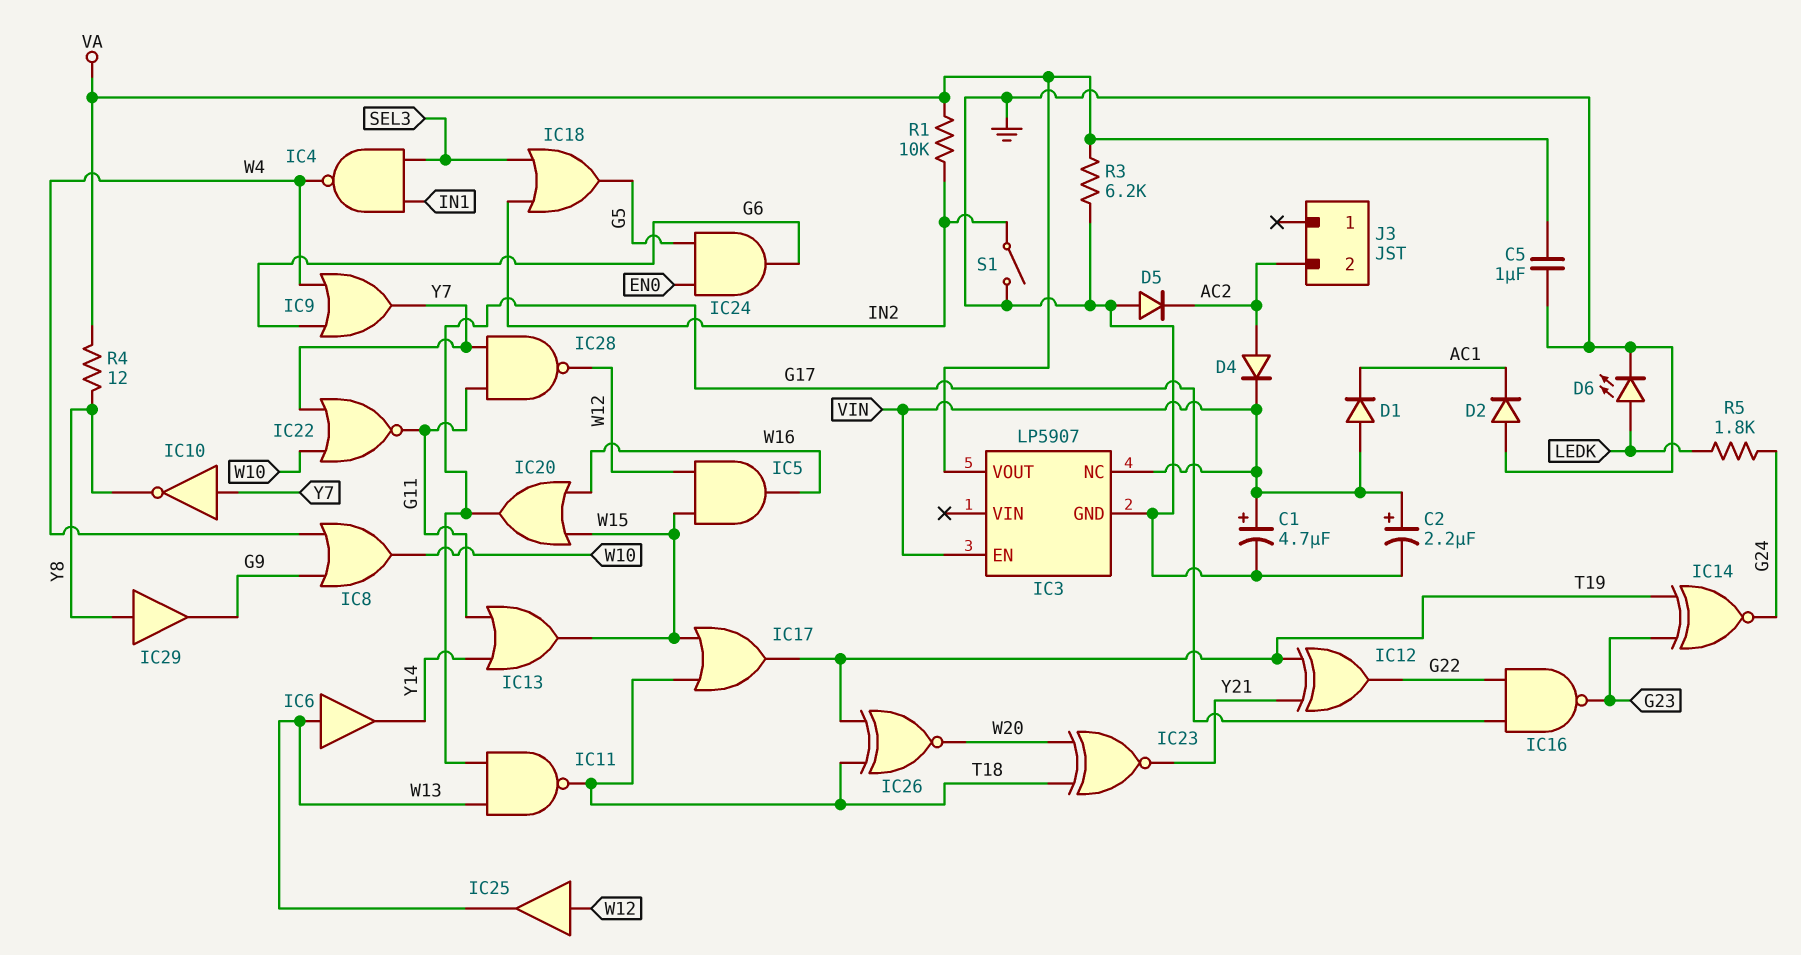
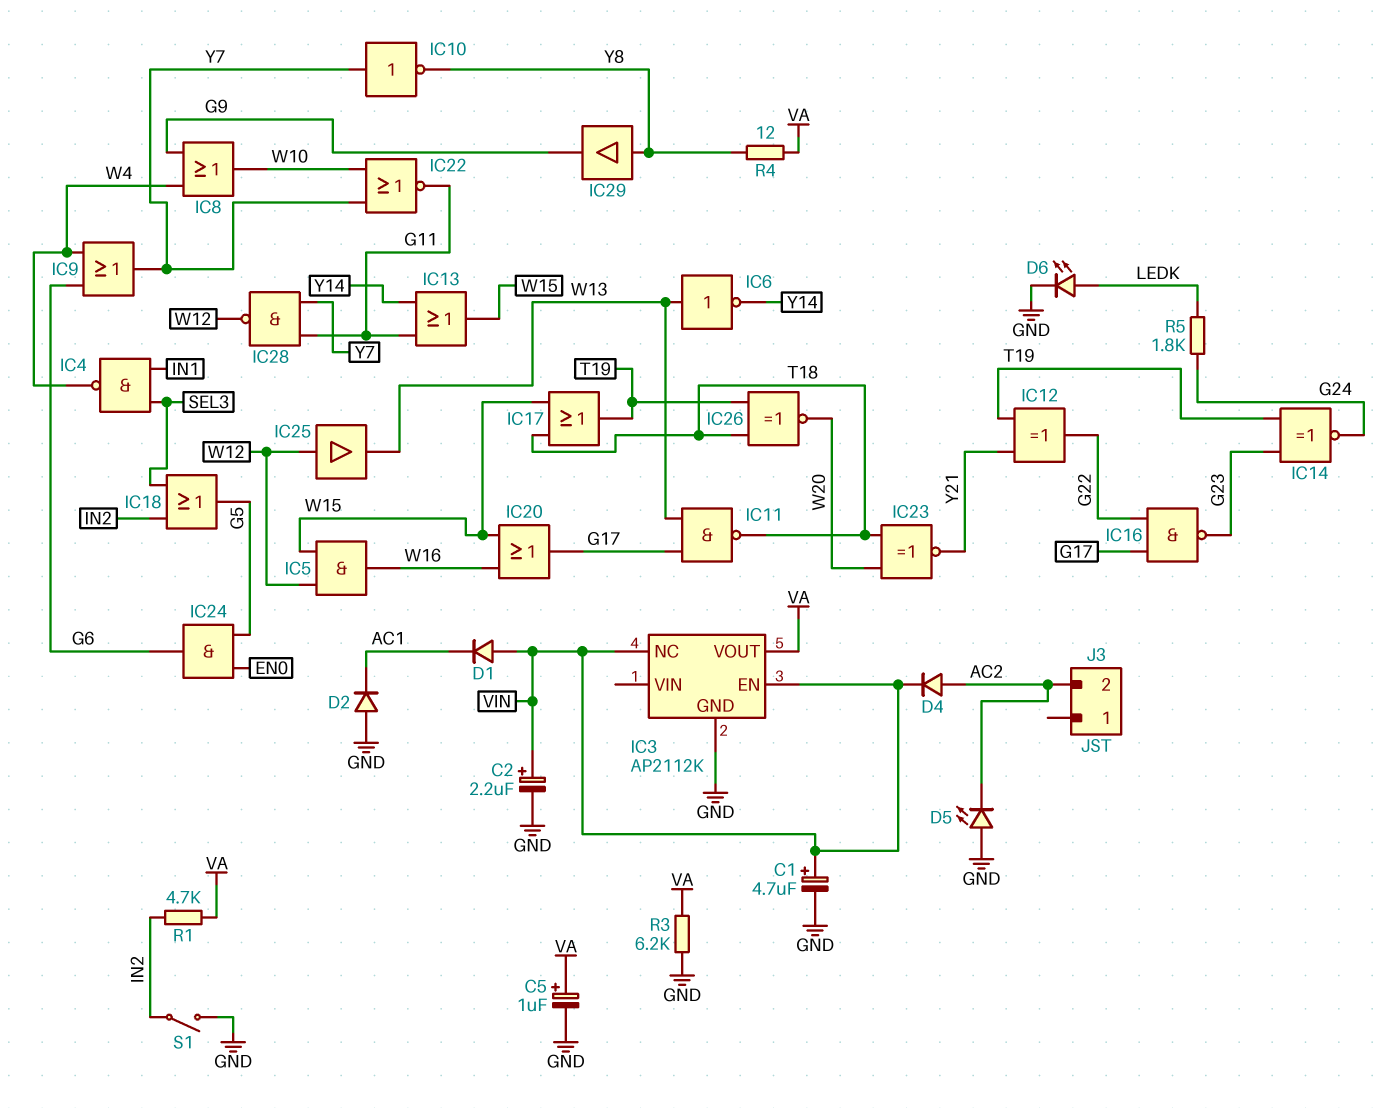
C5: 1uF (GND, VA) -> 1uF (plus VA, minus GND)
D5: diode (A GND, K AC2) -> LED (A GND, K AC2)
IC3: LP5907 -> AP2112K
IC6: buffer (in W13, out Y14) -> NOT (in W13, out Y14)
R1: 10k (IN2, VA) -> 4.7k (IN2, VA)

